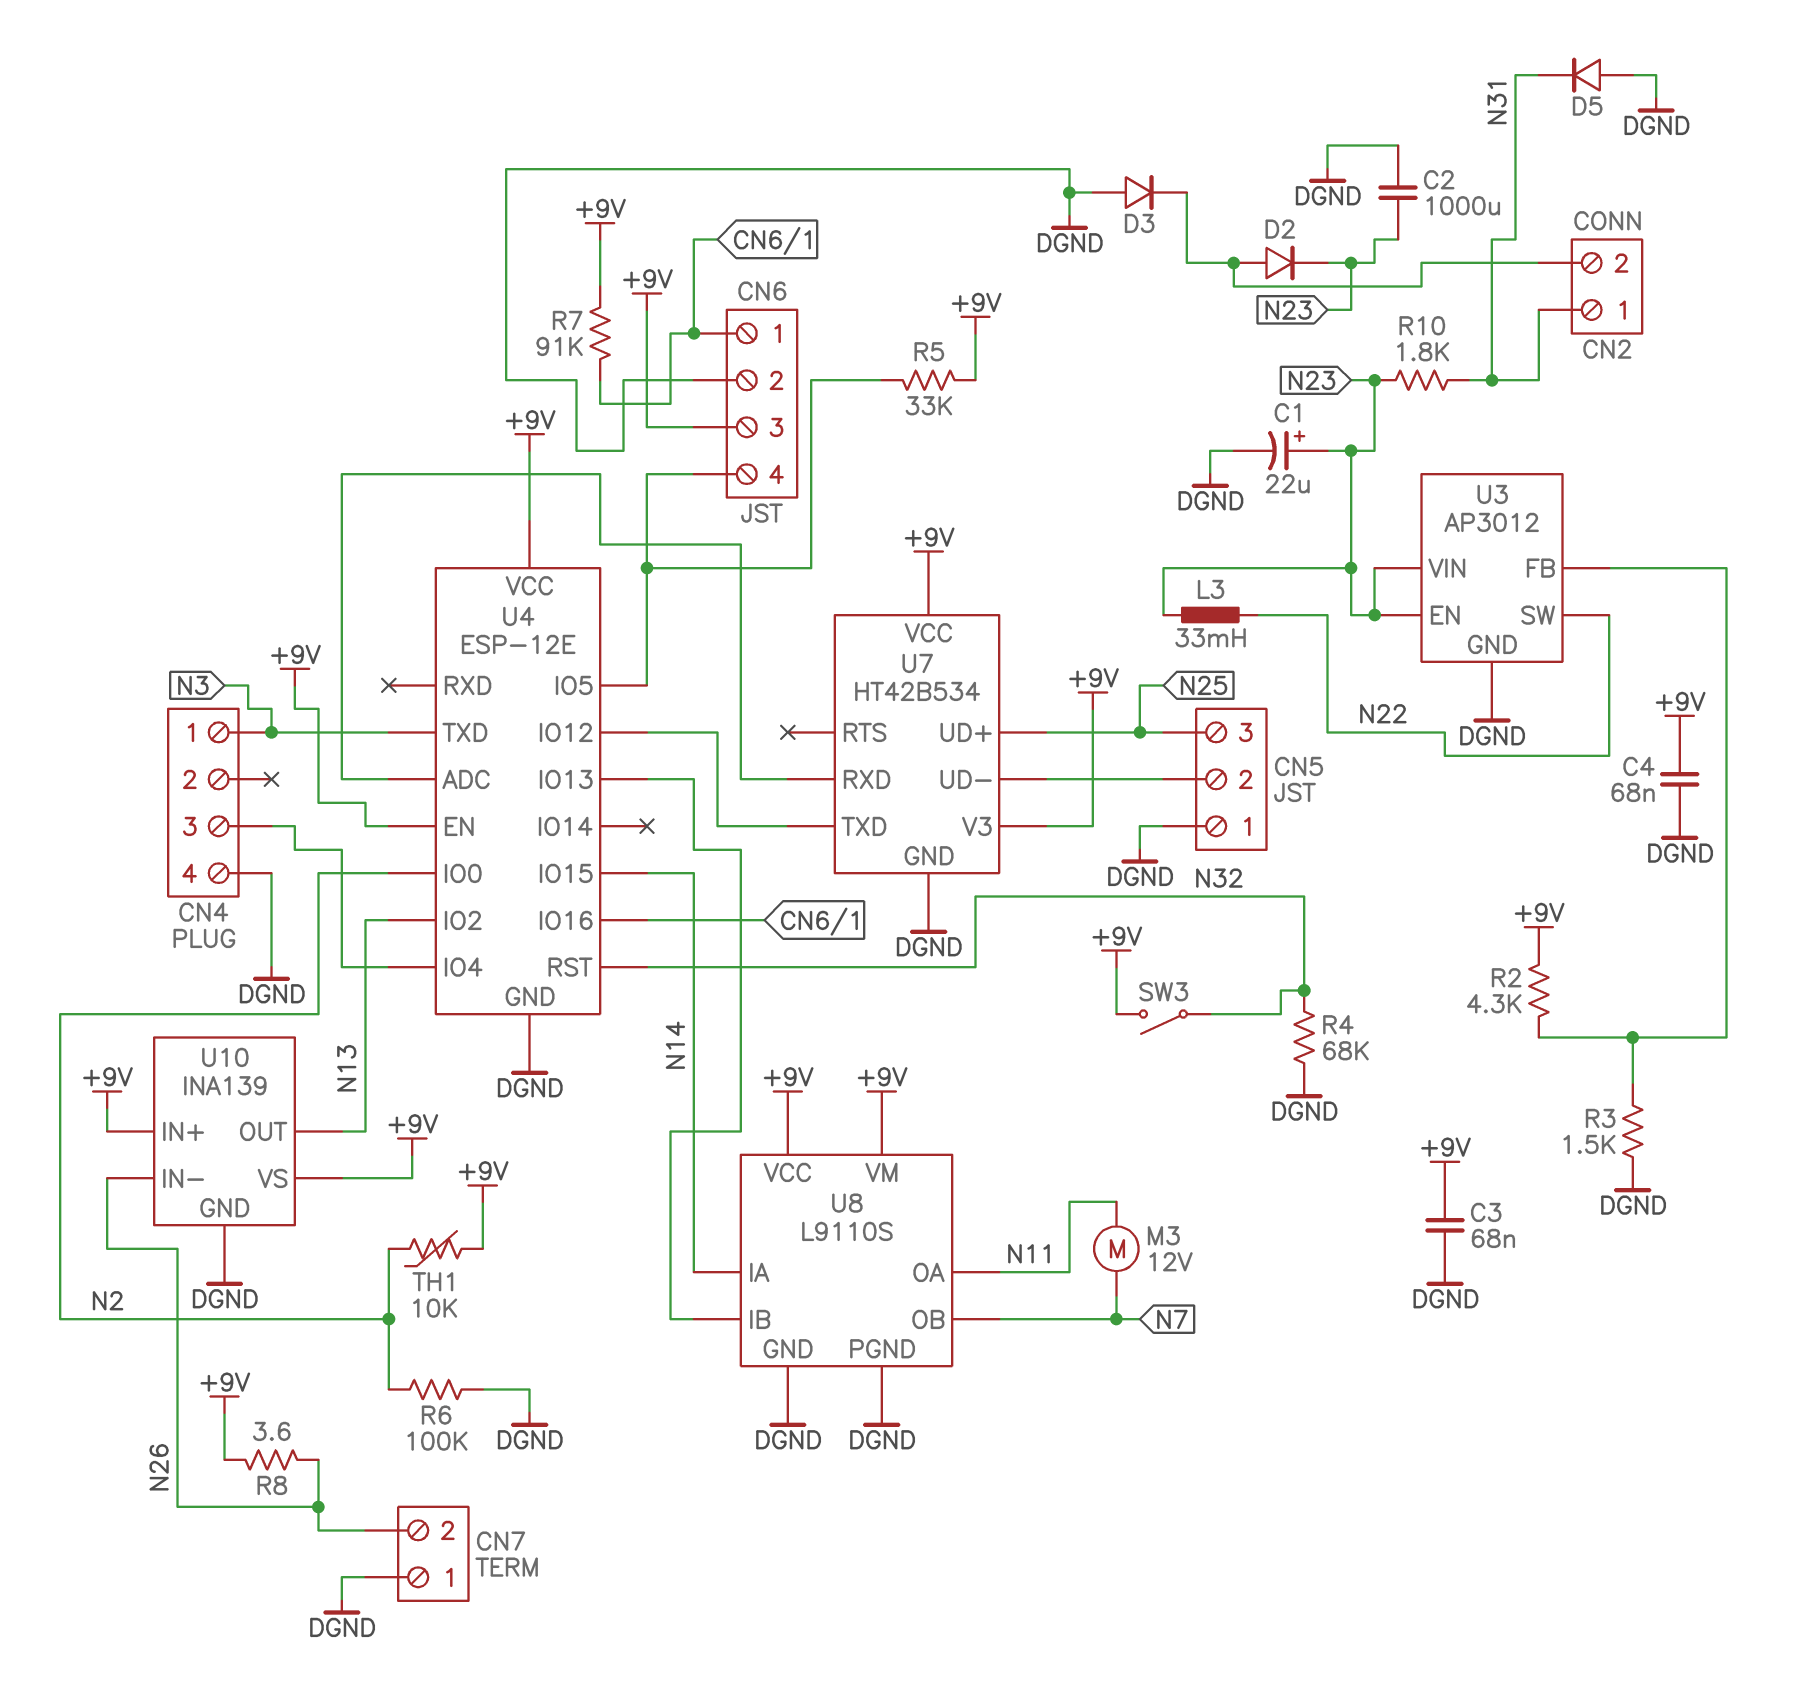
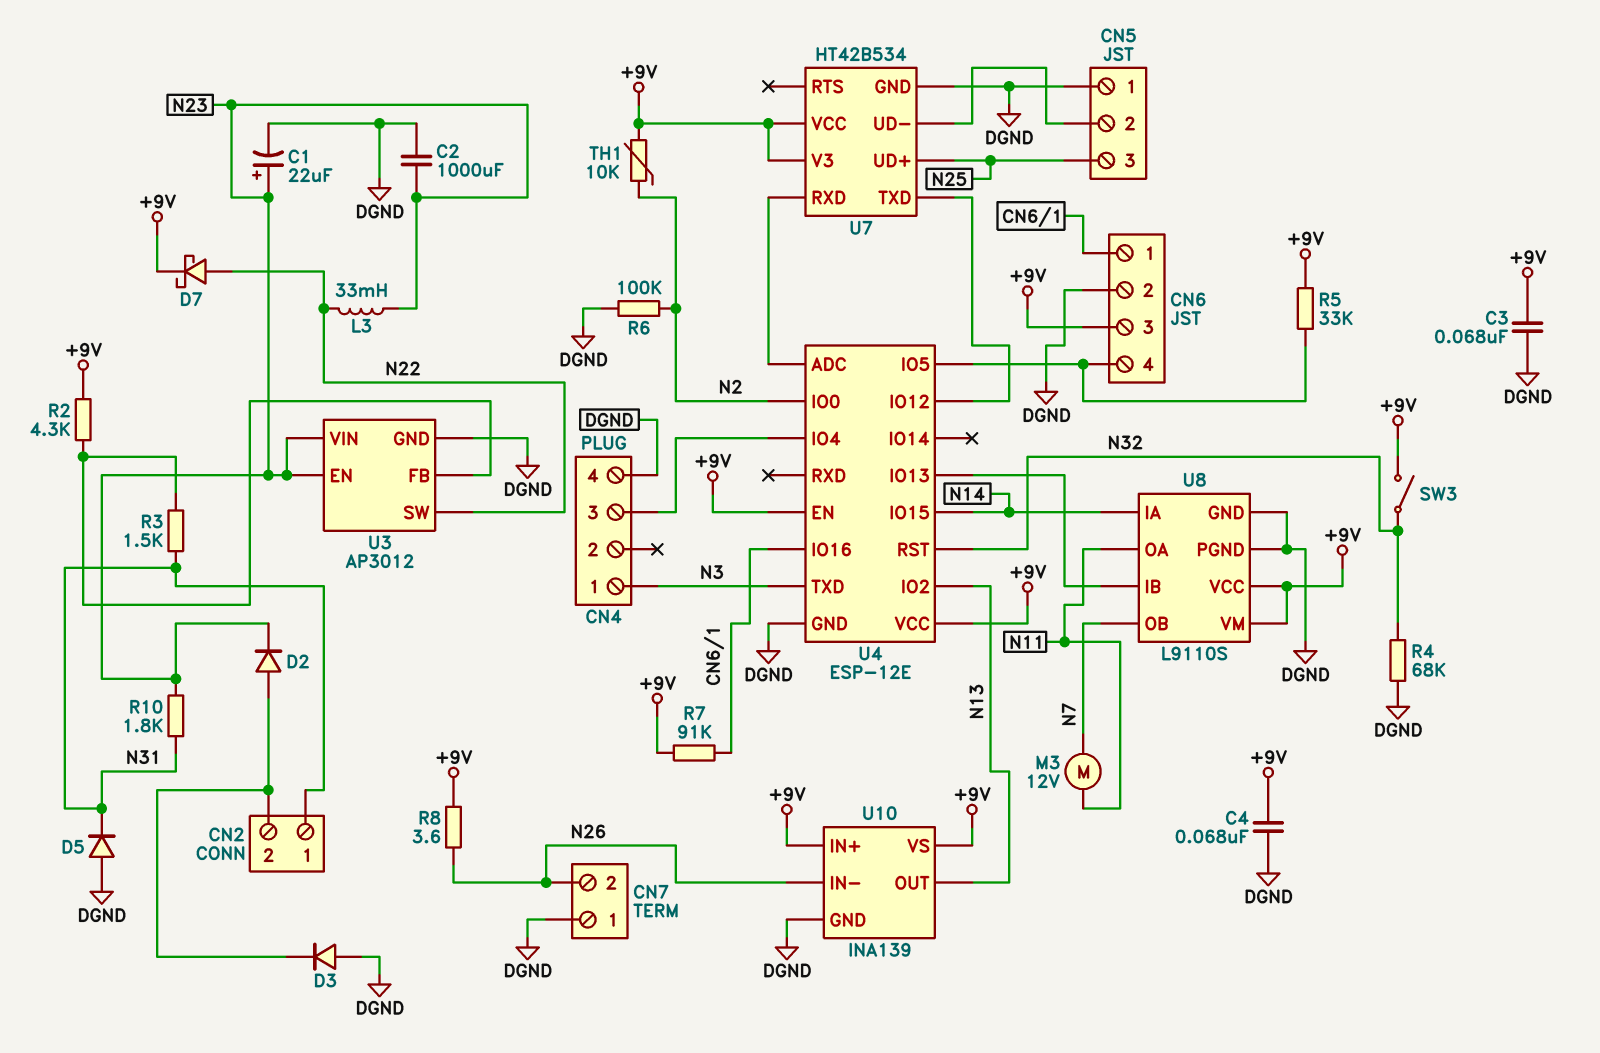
D7: none -> schottky (A N22, K +9V)
R3: 1.5k (DGND, U3/FB) -> 1.5k (N31, U3/FB)

